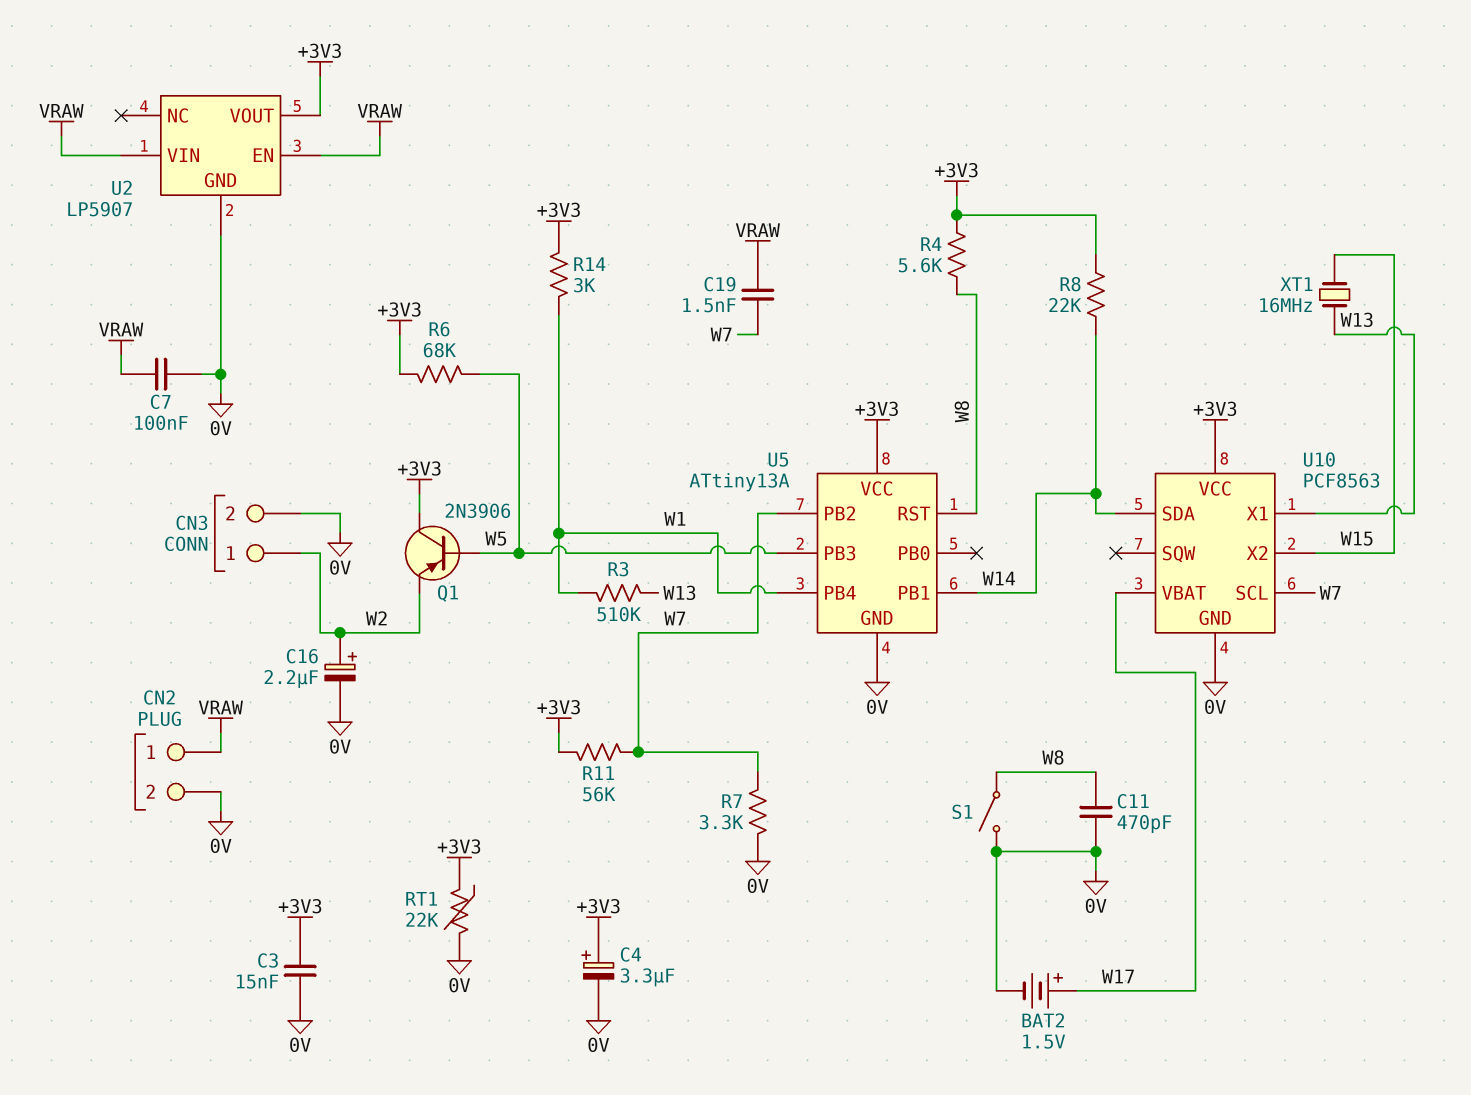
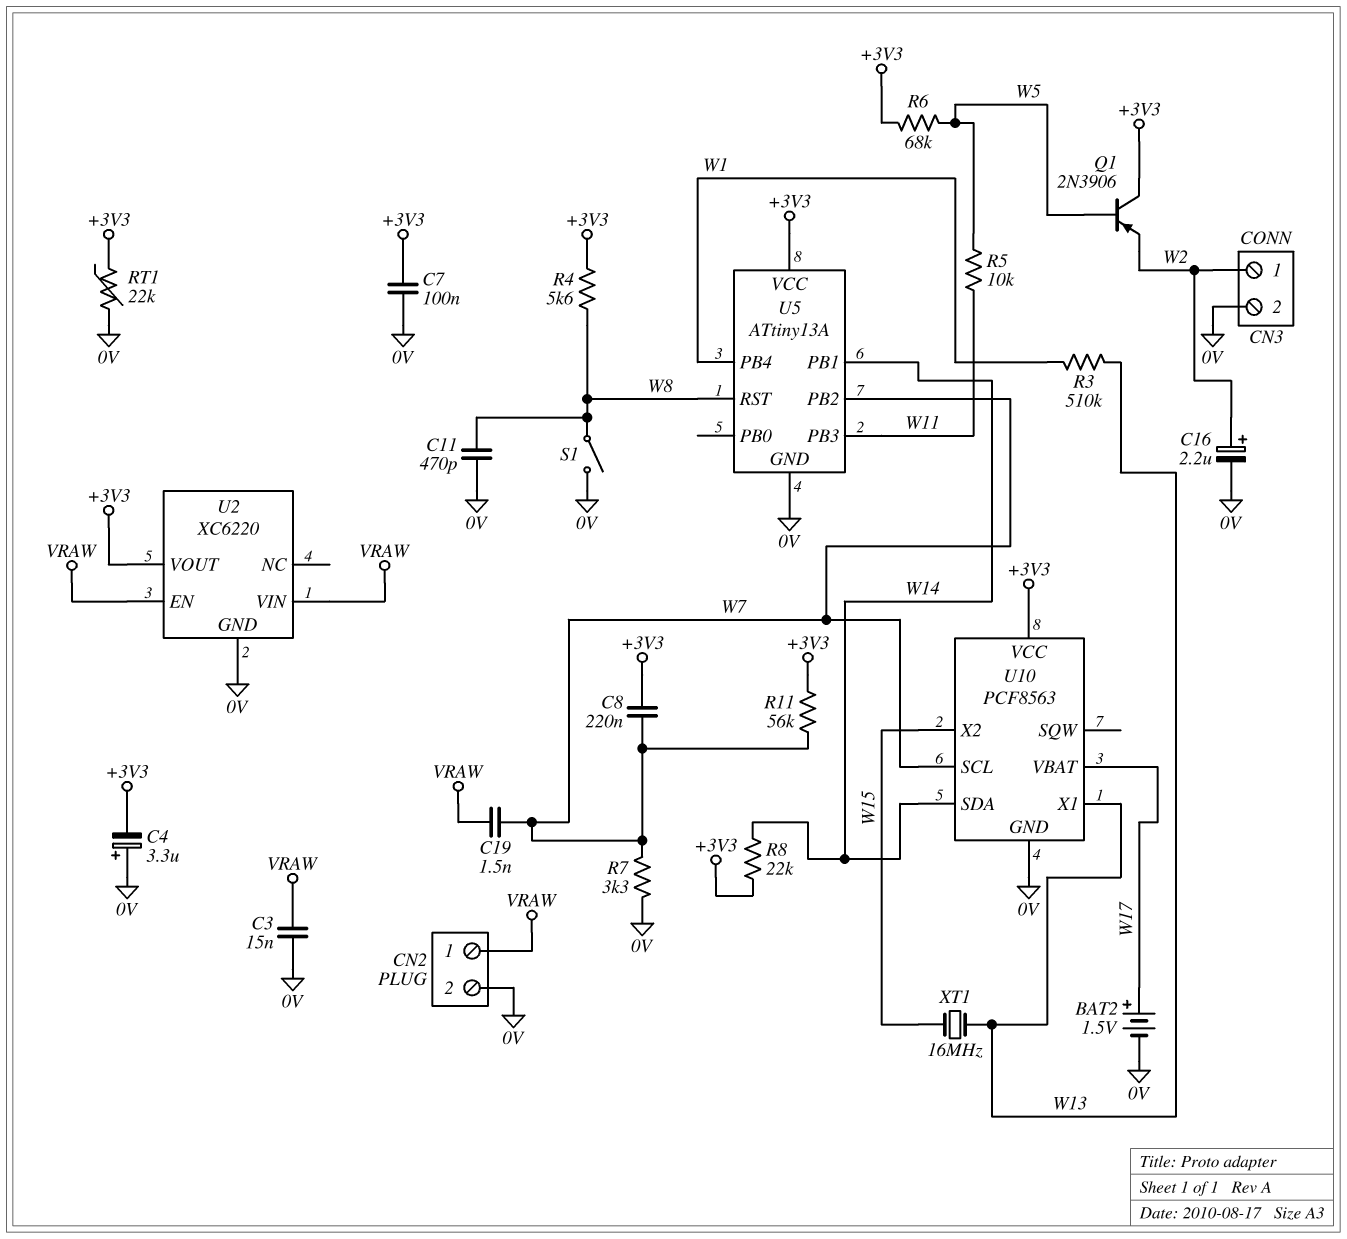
C3: 15nF (+3V3, 0V) -> 15nF (0V, VRAW)
C4: 3.3uF (plus +3V3, minus 0V) -> 3.3uF (plus 0V, minus +3V3)
C7: 100nF (0V, VRAW) -> 100nF (+3V3, 0V)
C8: none -> 220nF (+3V3, W7)
R5: none -> 10k (W5, W11)
R14: 3k (+3V3, W1) -> none
U2: LP5907 -> XC6220
U5 pin PB3: W5 -> W11

